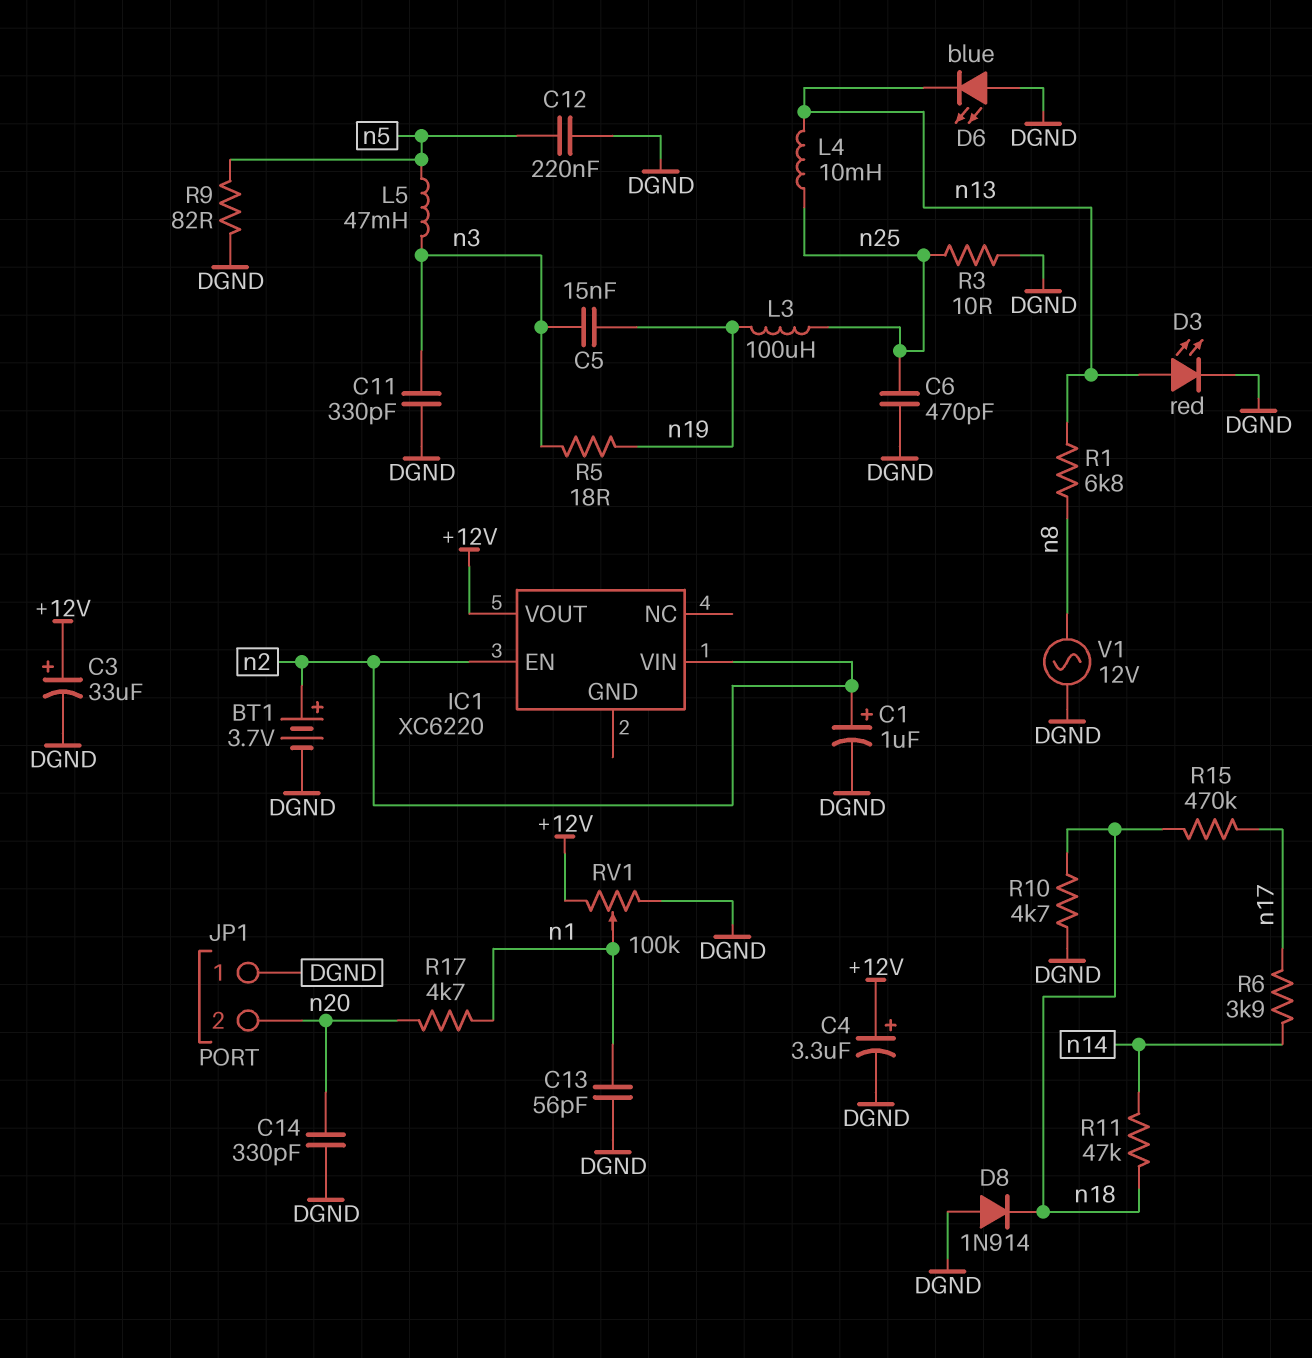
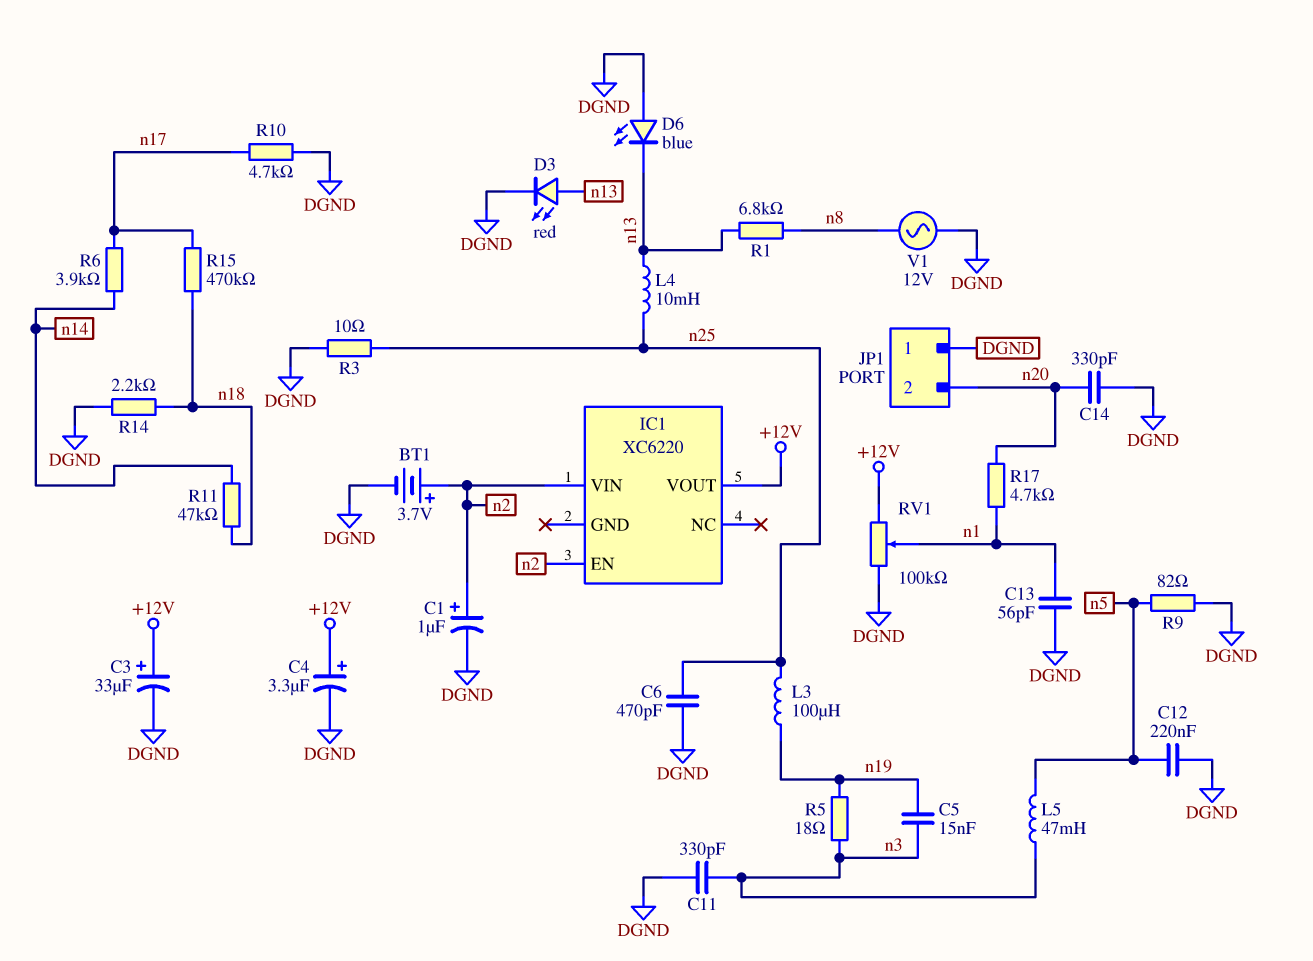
D8: diode 1N914 (A DGND, K n18) -> none
R10: 4.7k (DGND, n18) -> 4.7k (DGND, n17)
R14: none -> 2.2k (DGND, n18)

